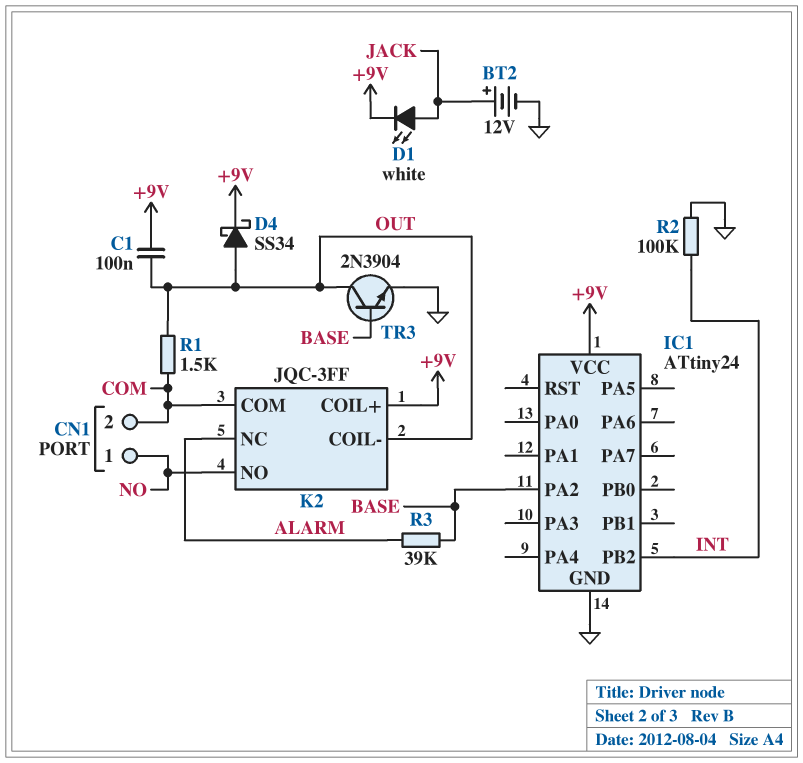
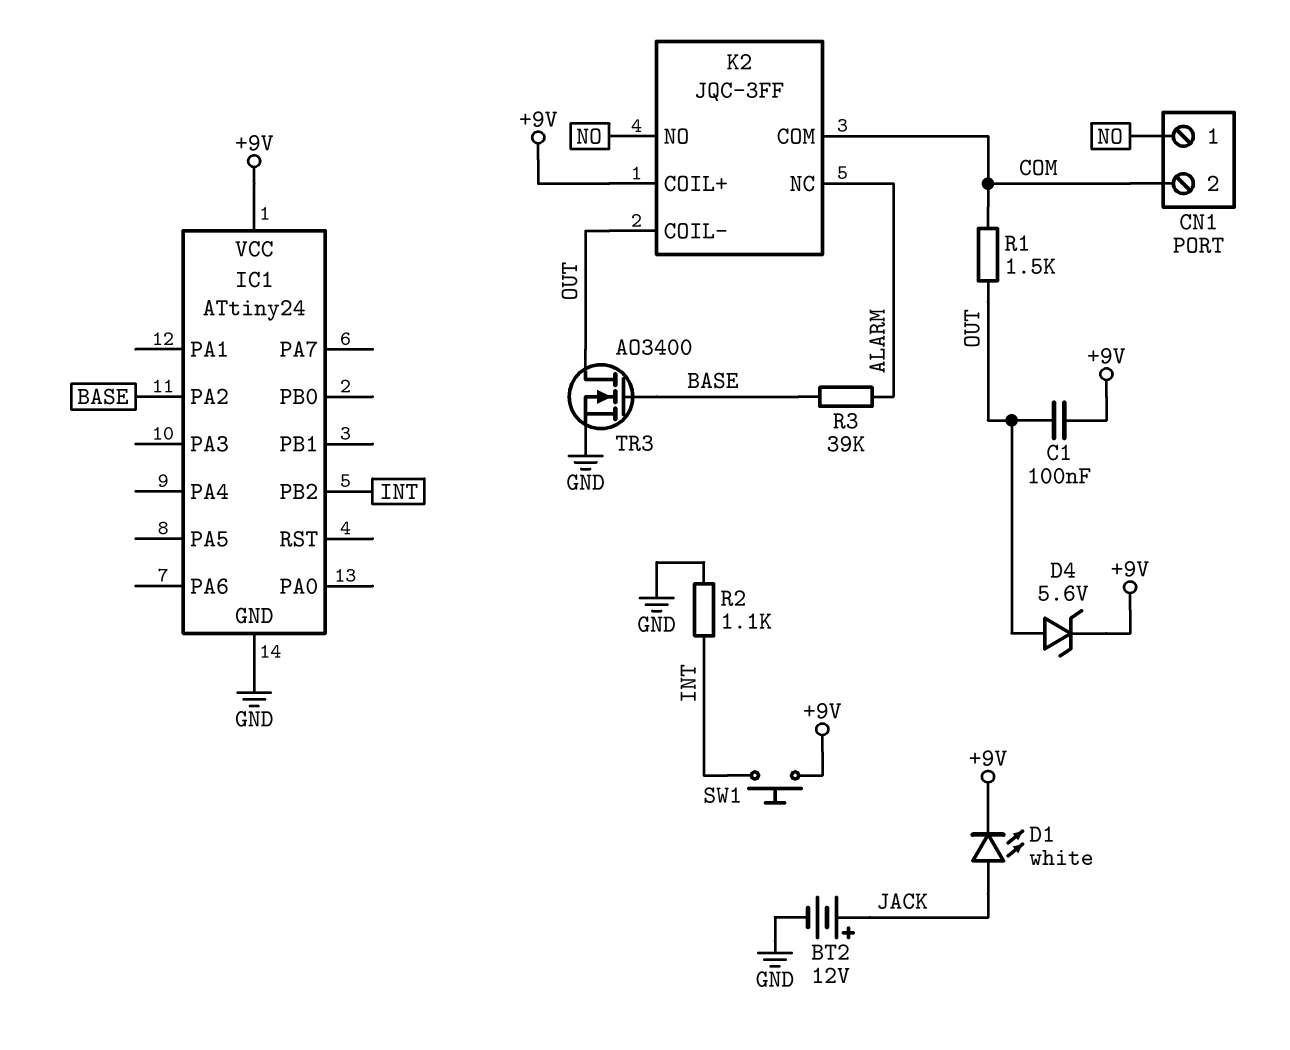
D4: schottky SS34 (A OUT, K +9V) -> zener 5.6V (A OUT, K +9V)
R2: 100k (GND, INT) -> 1.1k (GND, INT)
SW1: none -> button (+9V, INT)
TR3: NPN 2N3904 (B BASE, C OUT, E GND) -> NMOS AO3400 (G BASE, D OUT, S GND)

